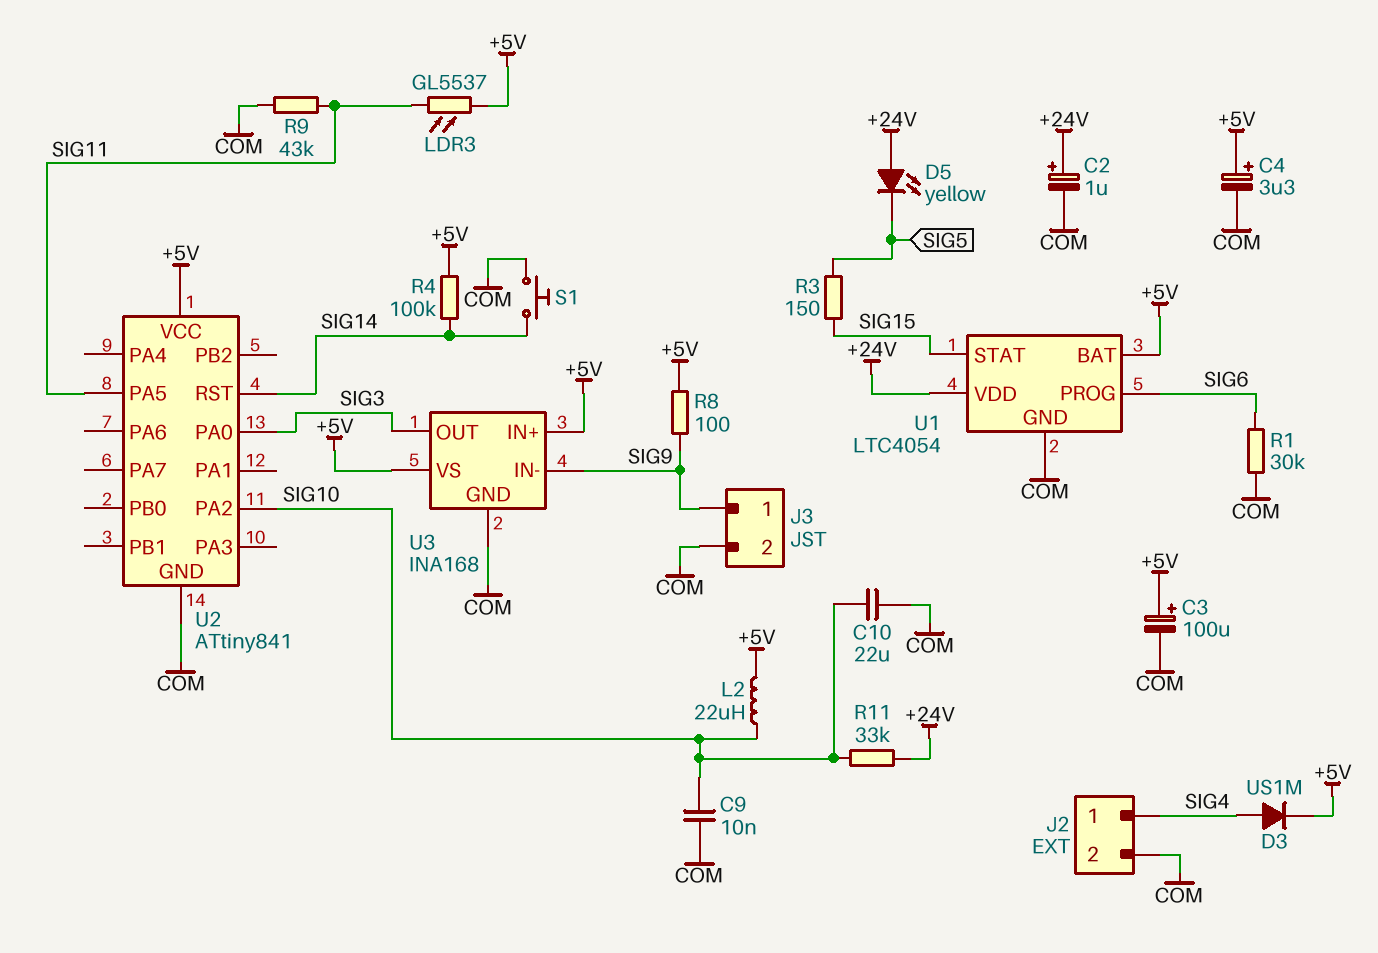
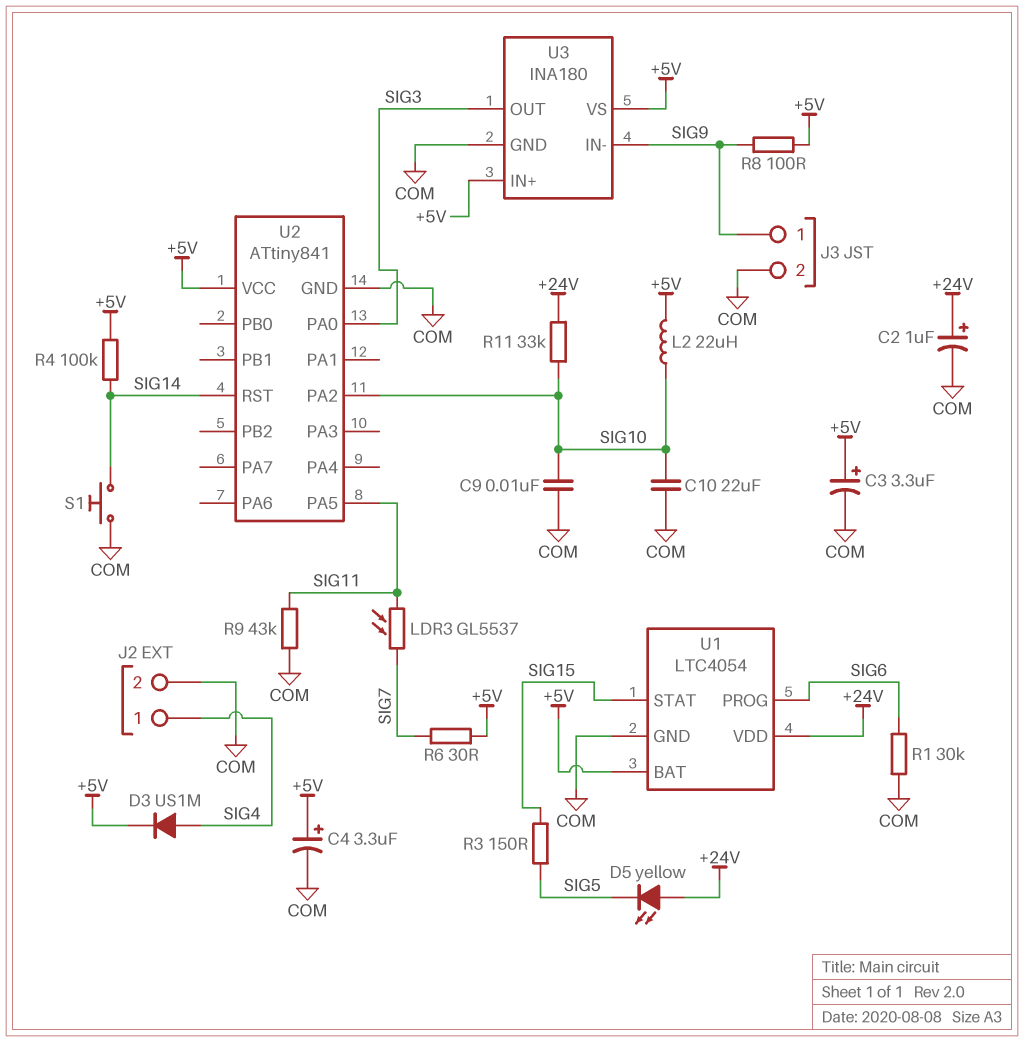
C3: 100uF (plus +5V, minus COM) -> 3.3uF (plus +5V, minus COM)
LDR3: GL5537 (+5V, SIG11) -> GL5537 (SIG7, SIG11)
R6: none -> 30 (+5V, SIG7)
U3: INA168 -> INA180

